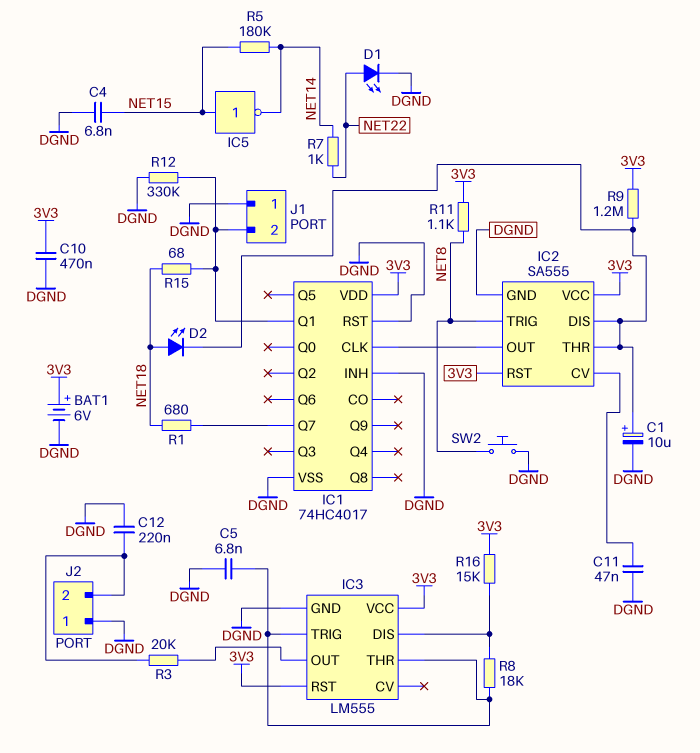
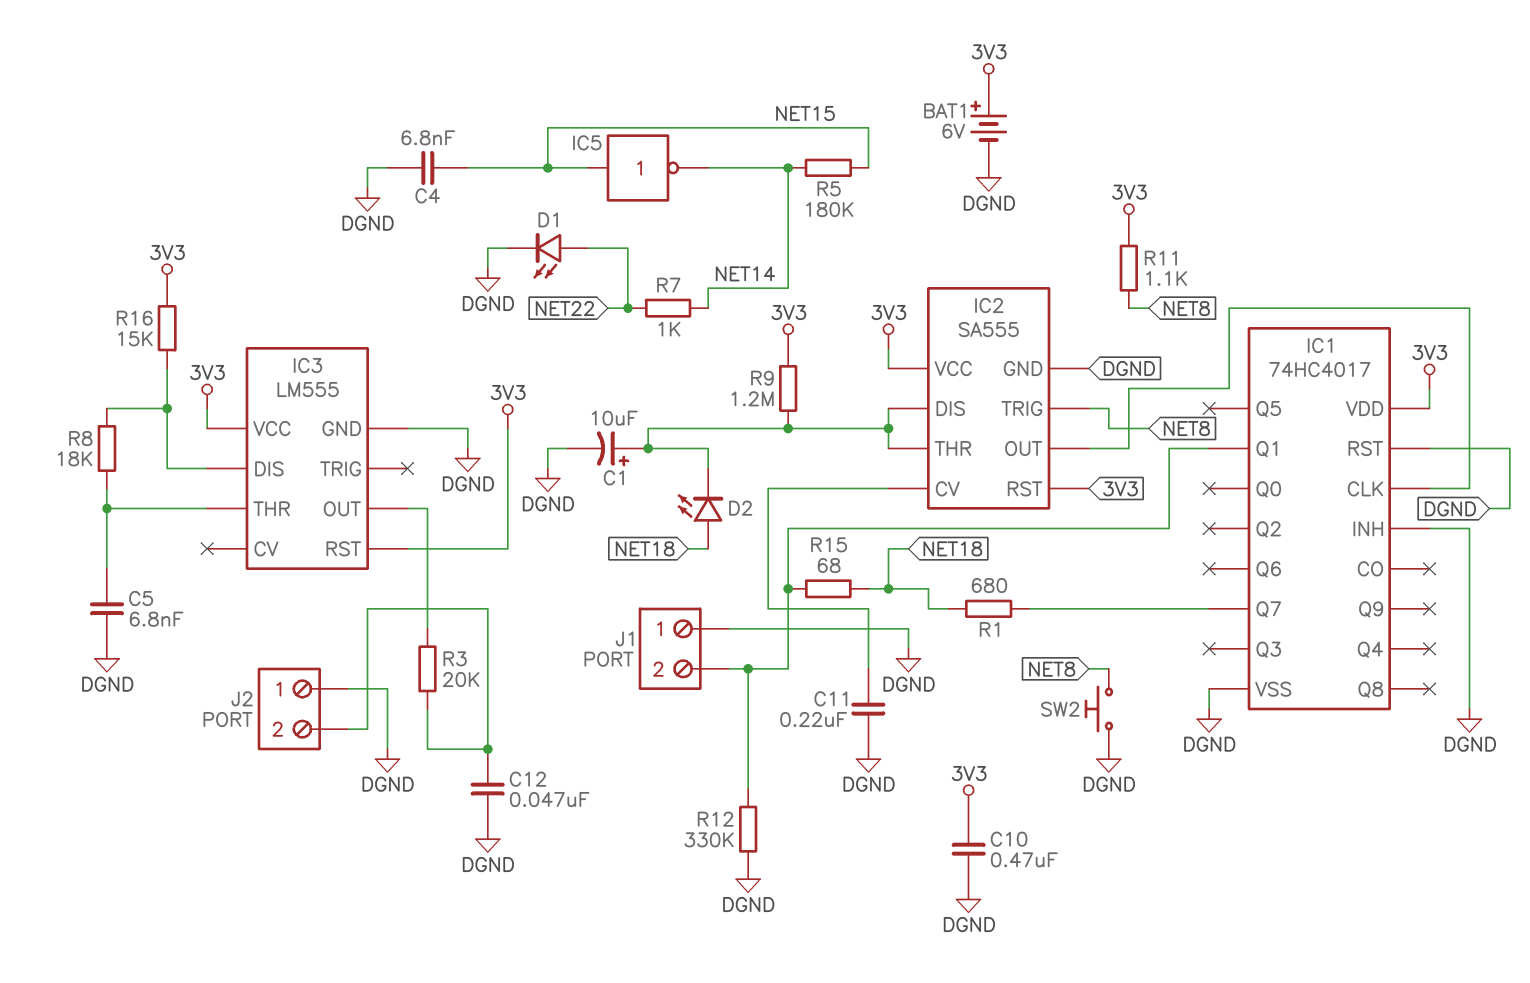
C11: 47nF (DGND, IC2/CV) -> 220nF (DGND, IC2/CV)
C12: 220nF (DGND, J2/2) -> 47nF (DGND, J2/2)
IC3 pin TRIG: IC3/THR -> none

